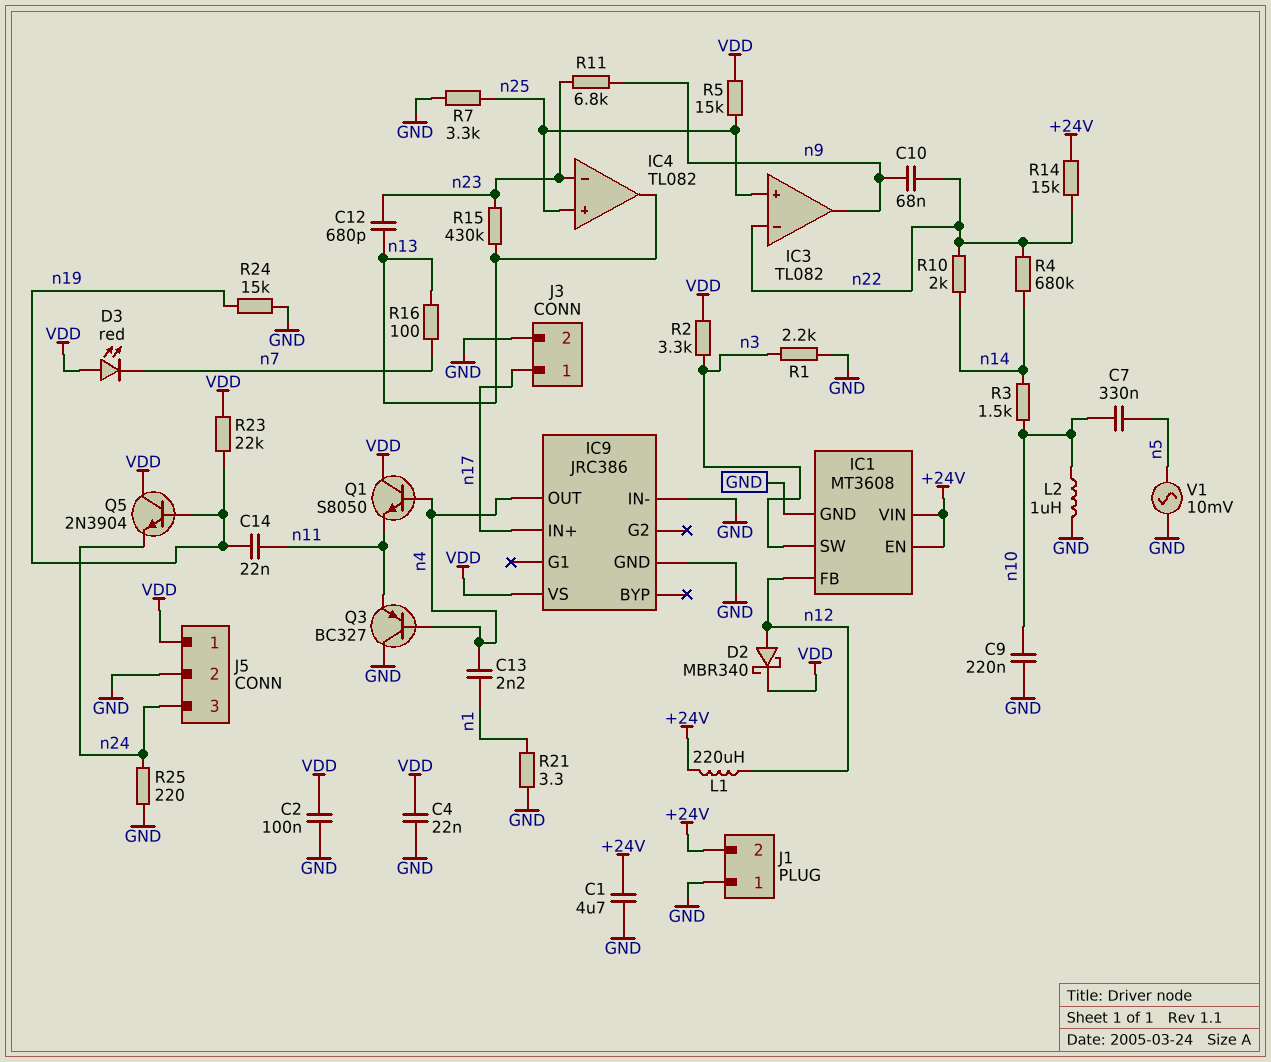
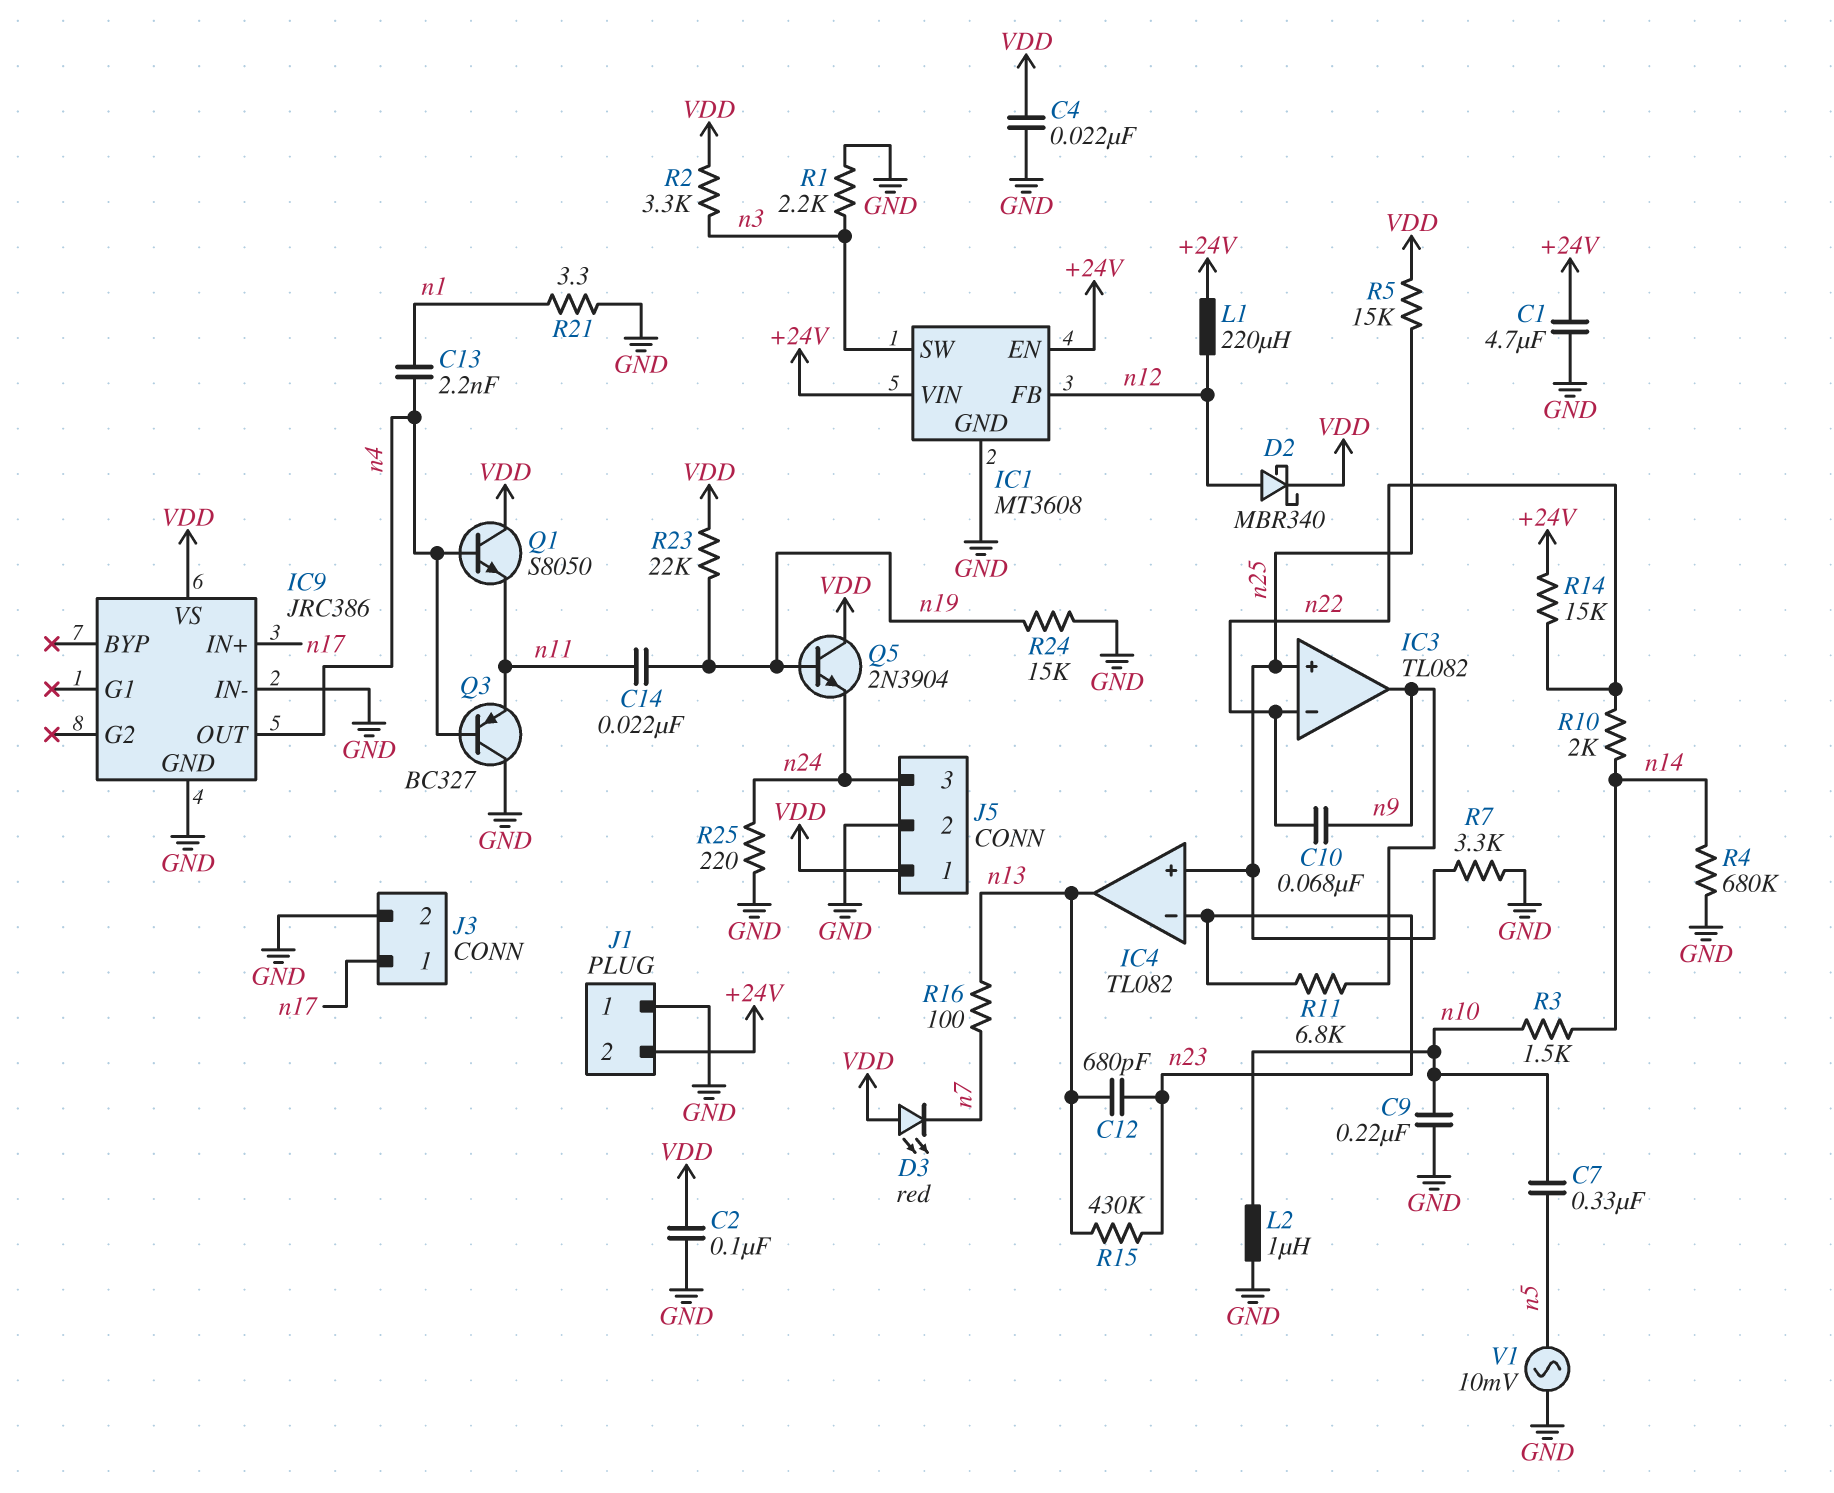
R4: 680k (n14, n22) -> 680k (GND, n14)

